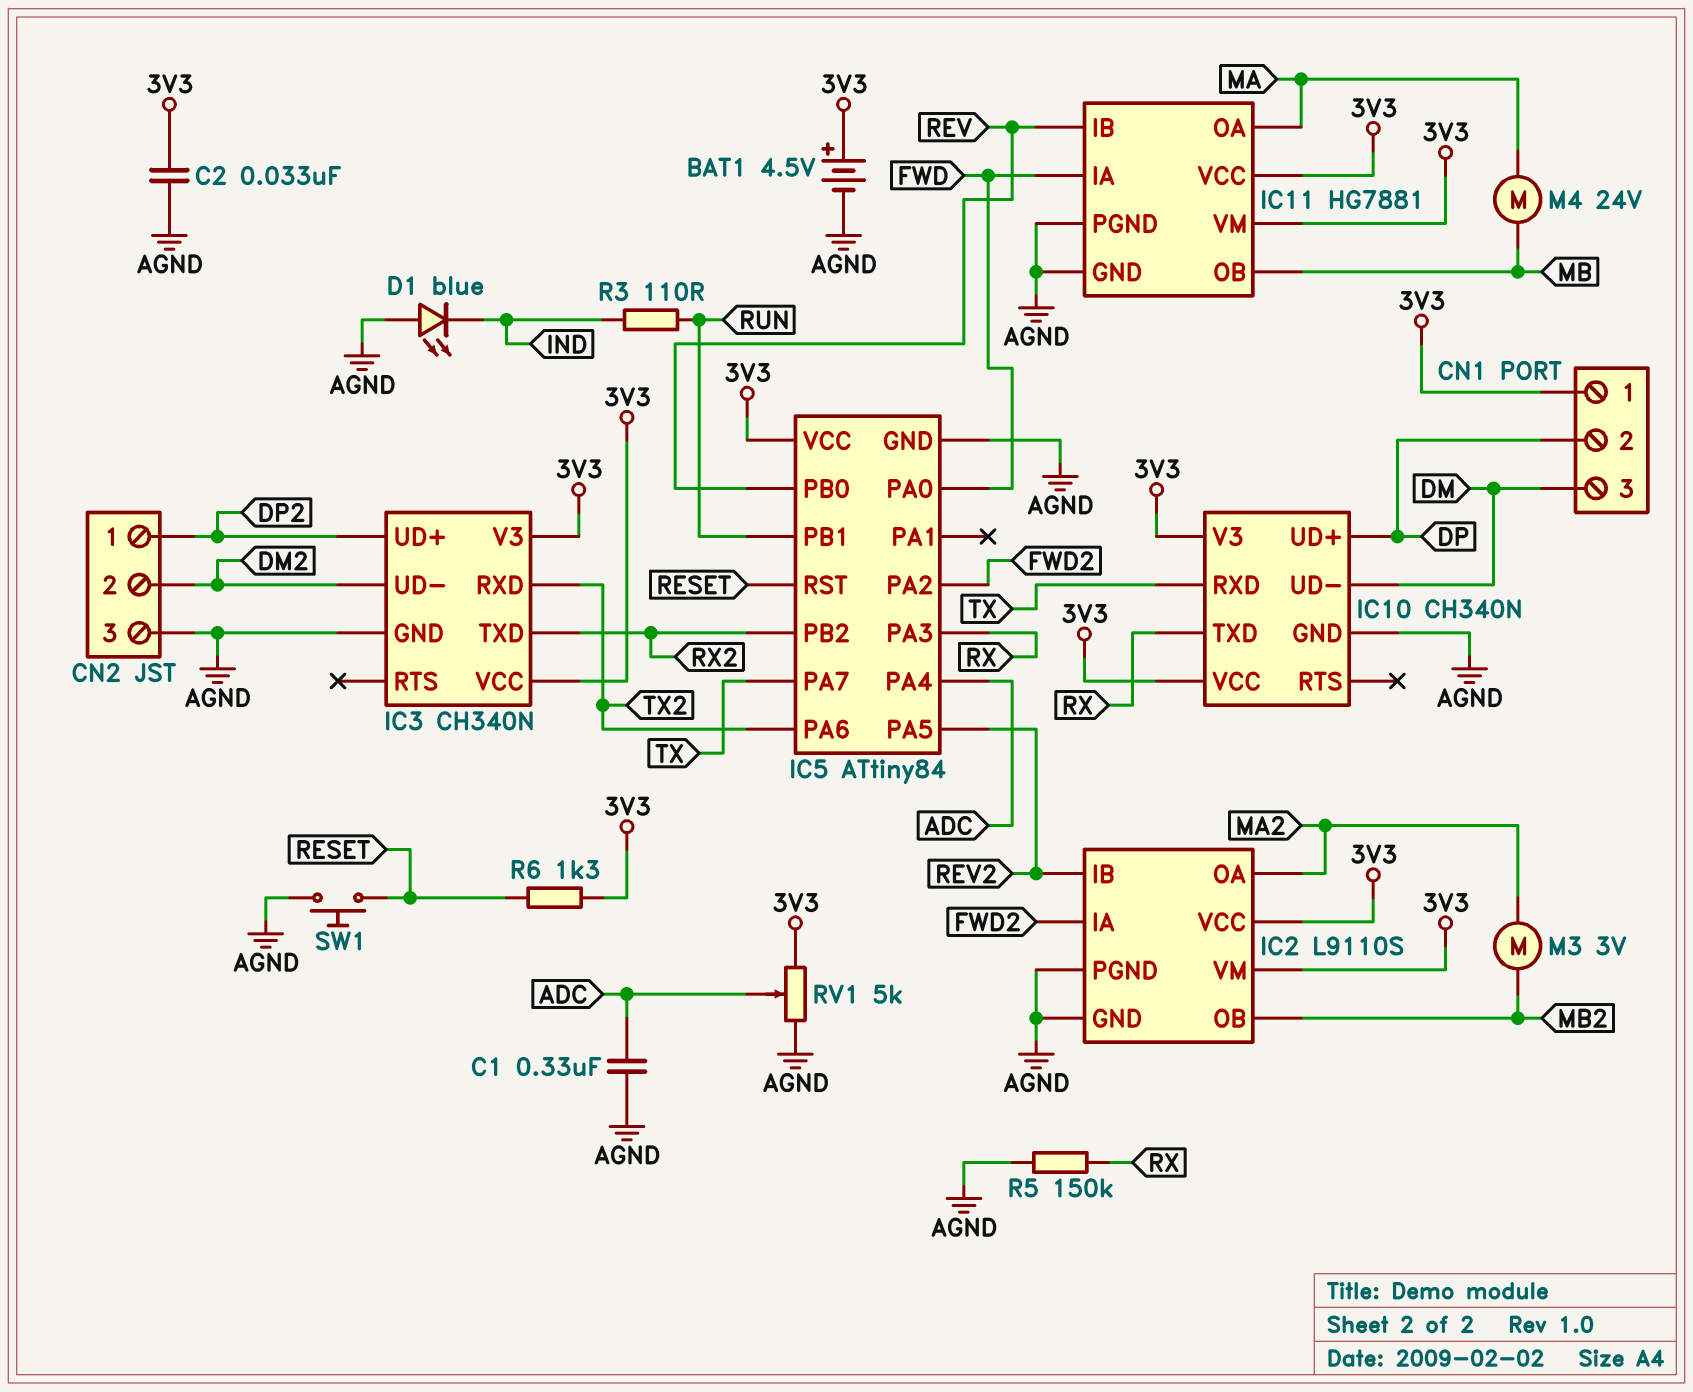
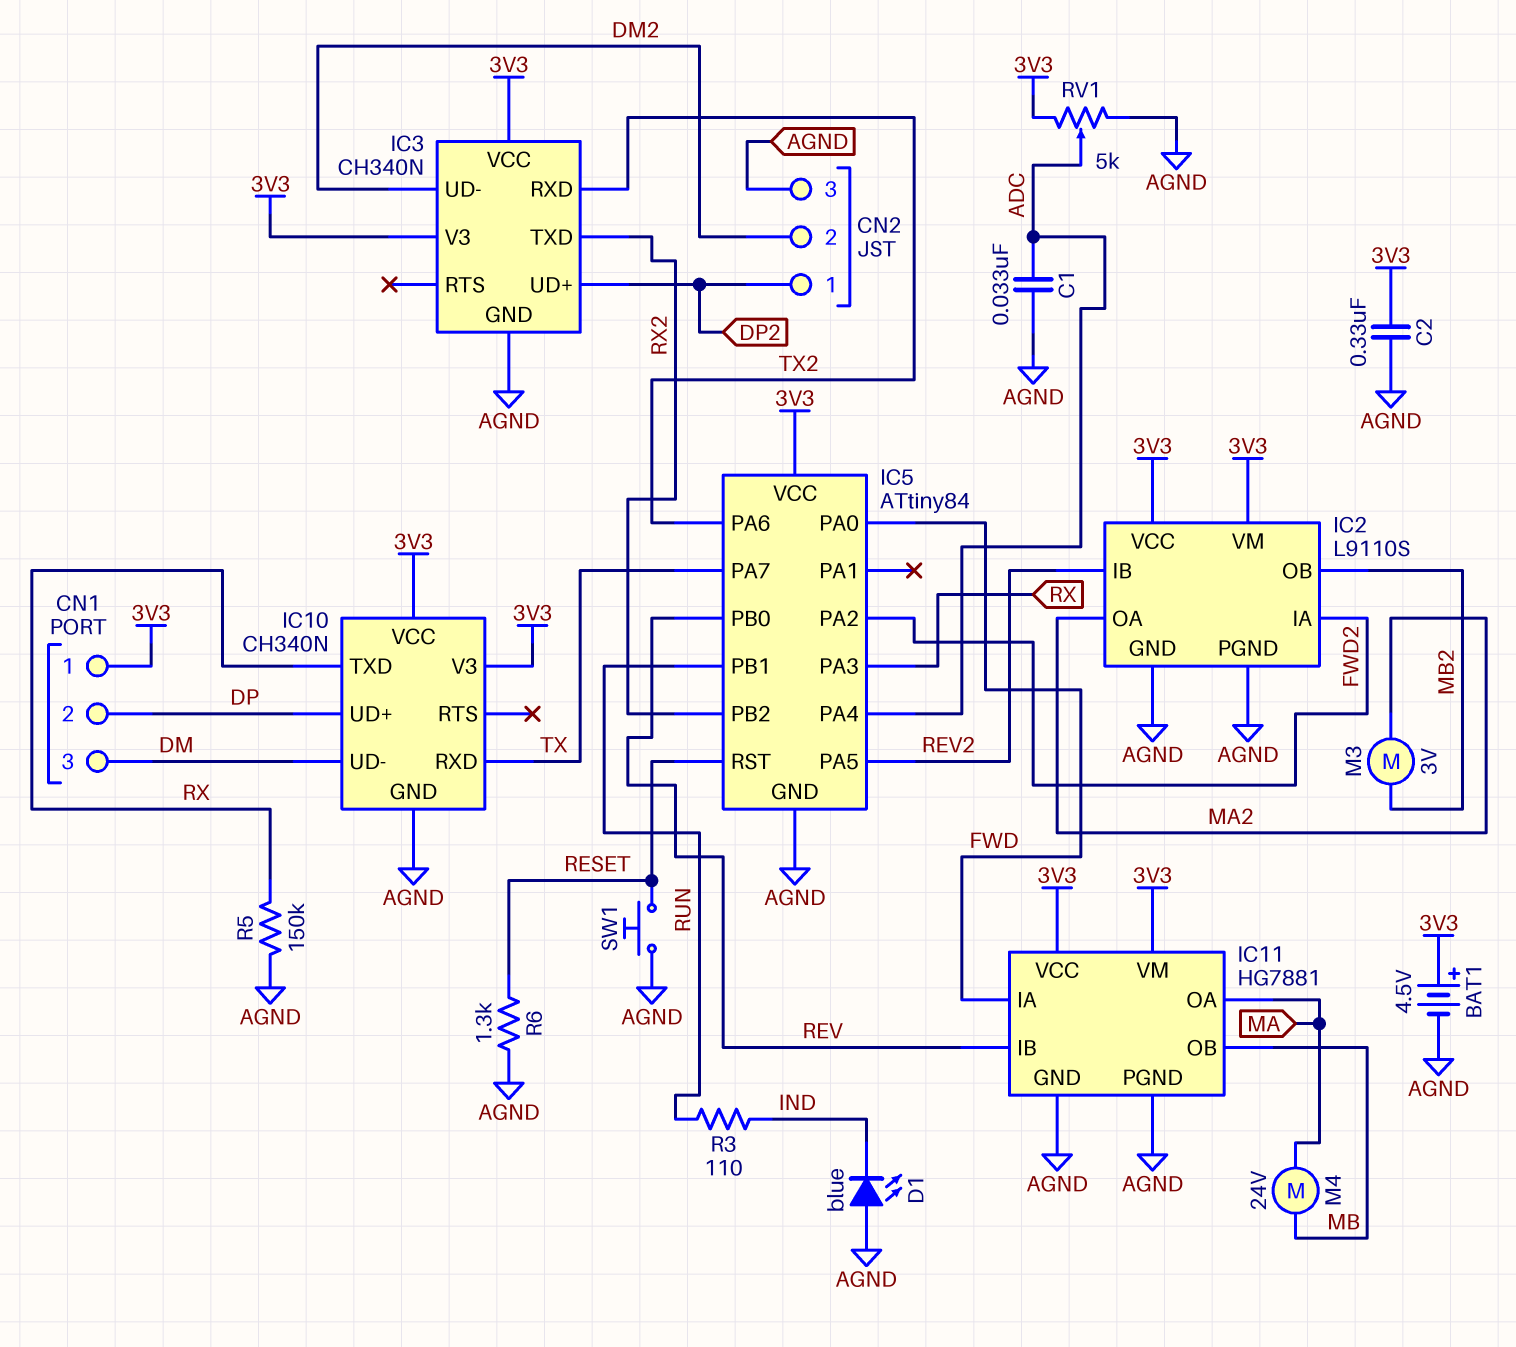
C1: 330nF (ADC, AGND) -> 33nF (ADC, AGND)
C2: 33nF (3V3, AGND) -> 330nF (3V3, AGND)
R6: 1.3k (3V3, RESET) -> 1.3k (AGND, RESET)

